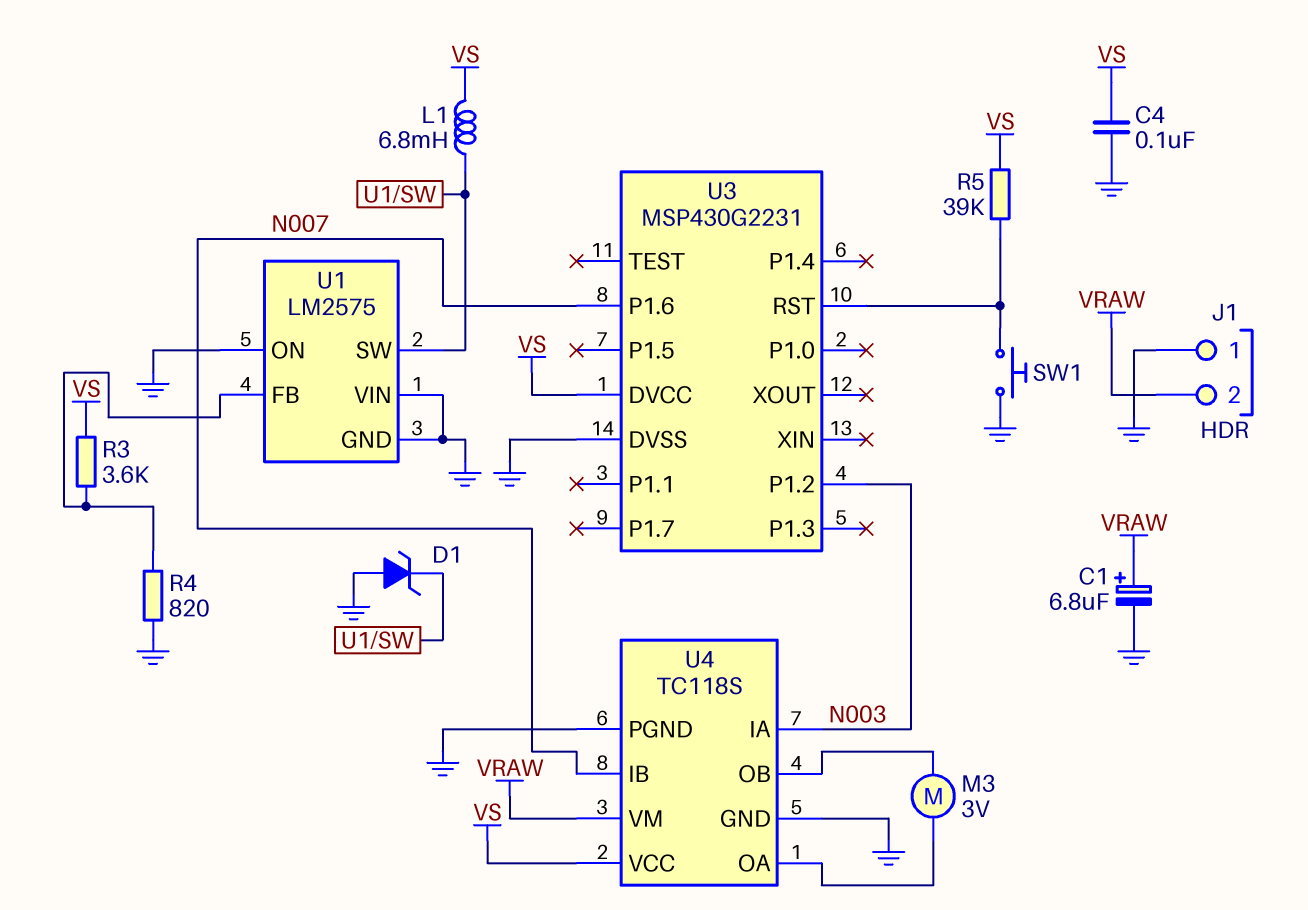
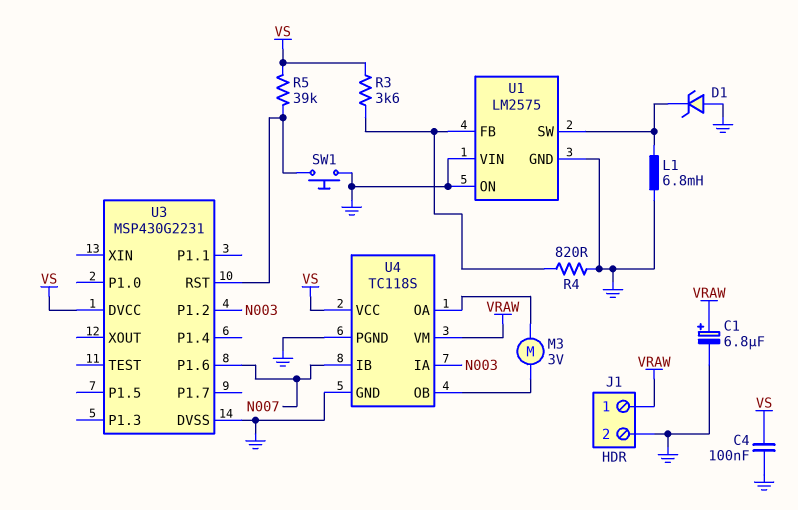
J1 pin 1: GND -> VRAW
J1 pin 2: VRAW -> GND
L1: 6.8mH (U1/SW, VS) -> 6.8mH (GND, U1/SW)

